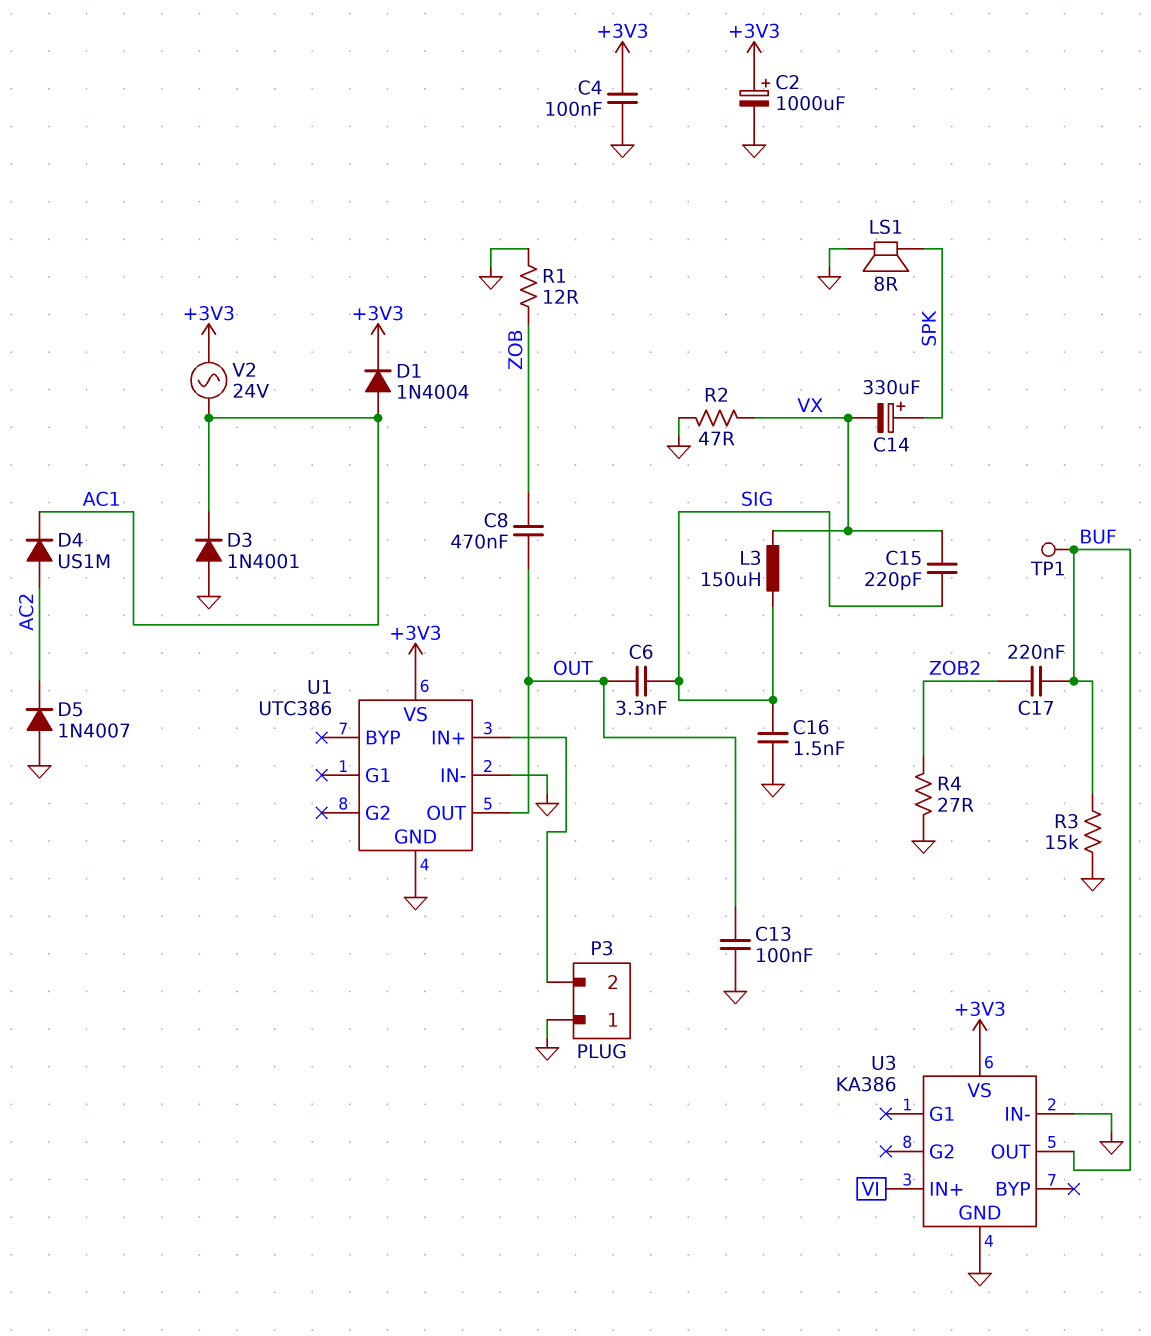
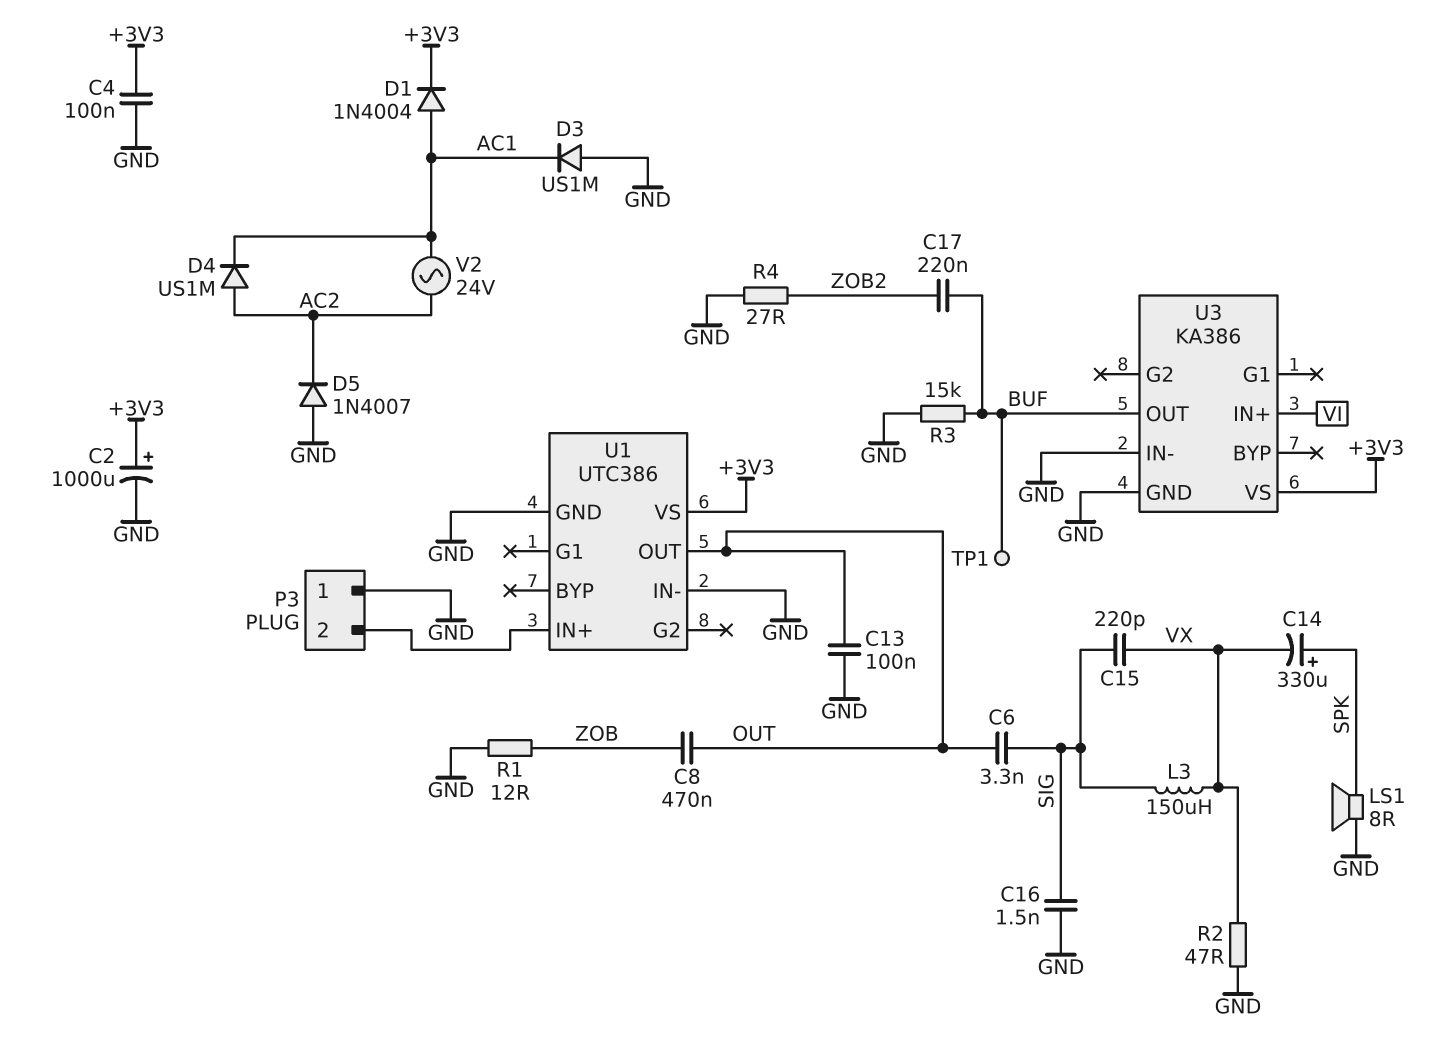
D3: diode 1N4001 (A GND, K AC1) -> diode US1M (A GND, K AC1)
V2: AC 24V (+3V3, AC1) -> AC 24V (AC1, AC2)

